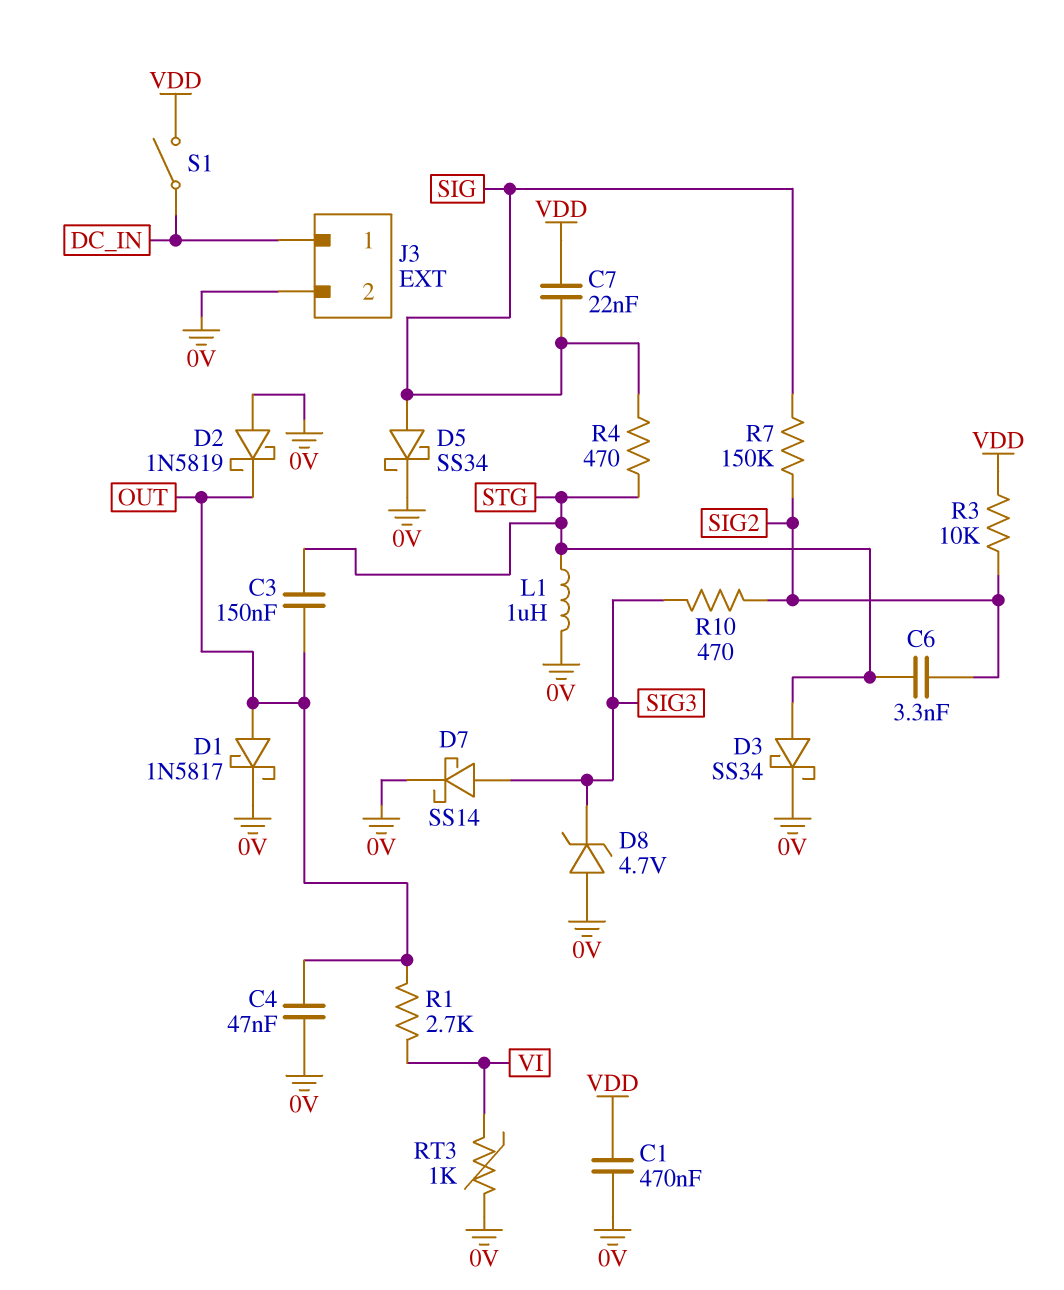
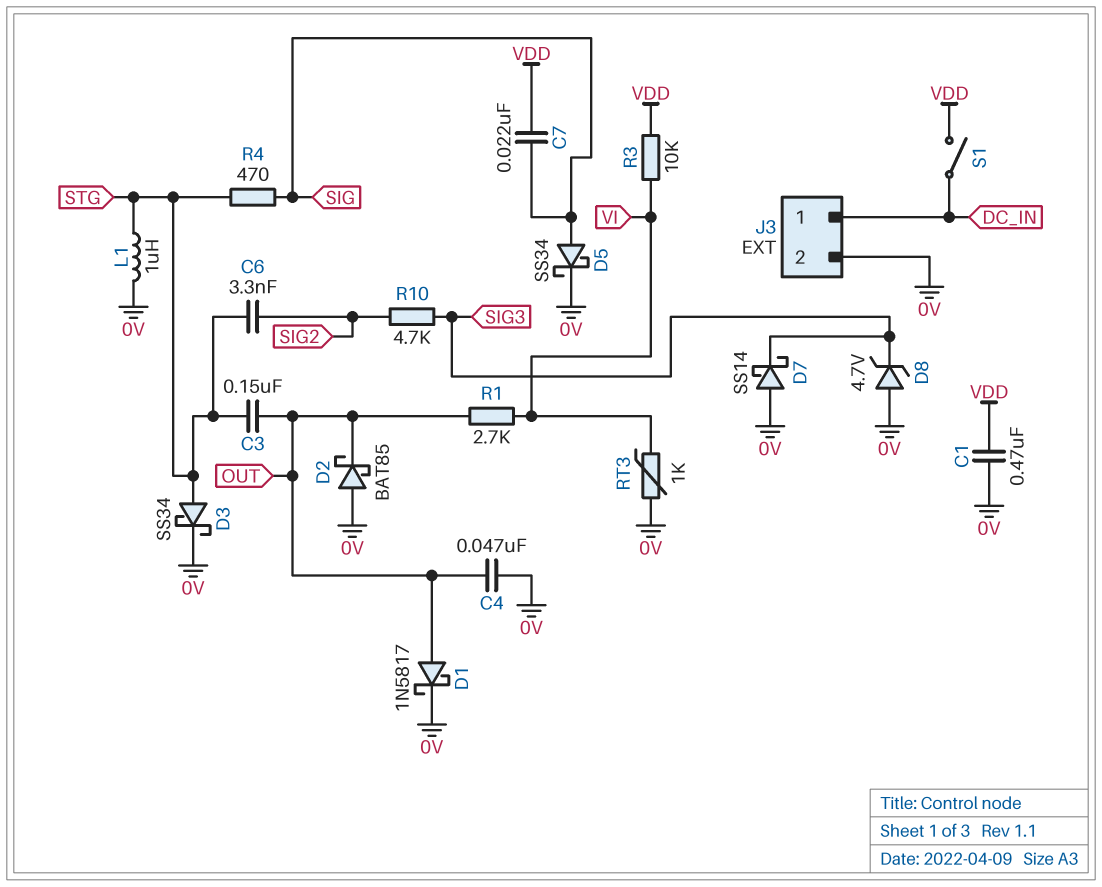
D2: schottky 1N5819 (A 0V, K OUT) -> schottky BAT85 (A 0V, K OUT)
D7: schottky SS14 (A SIG3, K 0V) -> schottky SS14 (A 0V, K SIG3)
R3: 10k (SIG2, VDD) -> 10k (VDD, VI)
R7: 150k (SIG, SIG2) -> none
R10: 470 (SIG2, SIG3) -> 4.7k (SIG2, SIG3)

